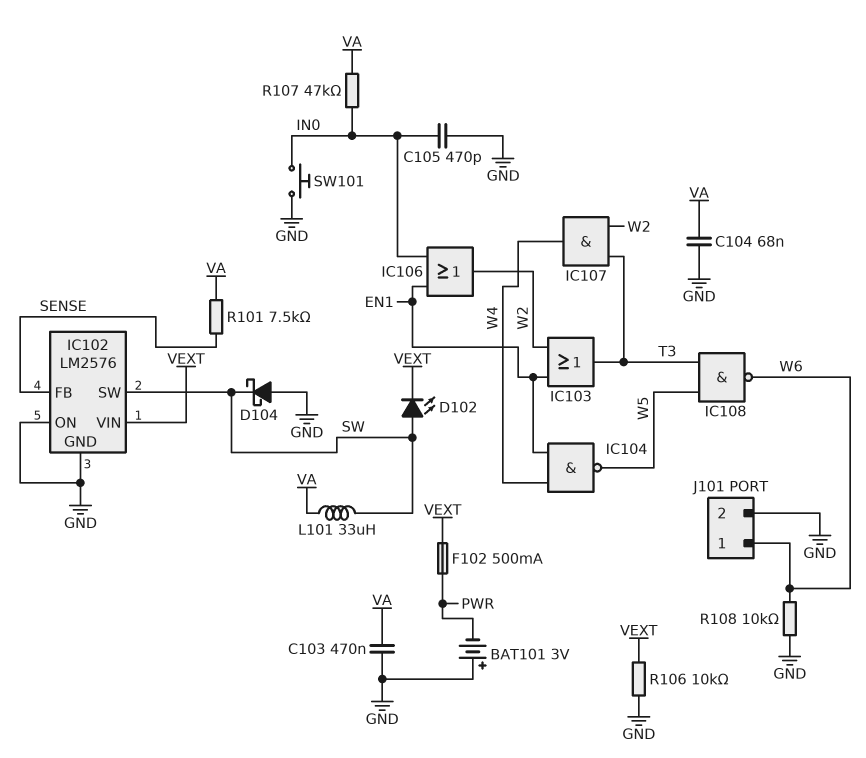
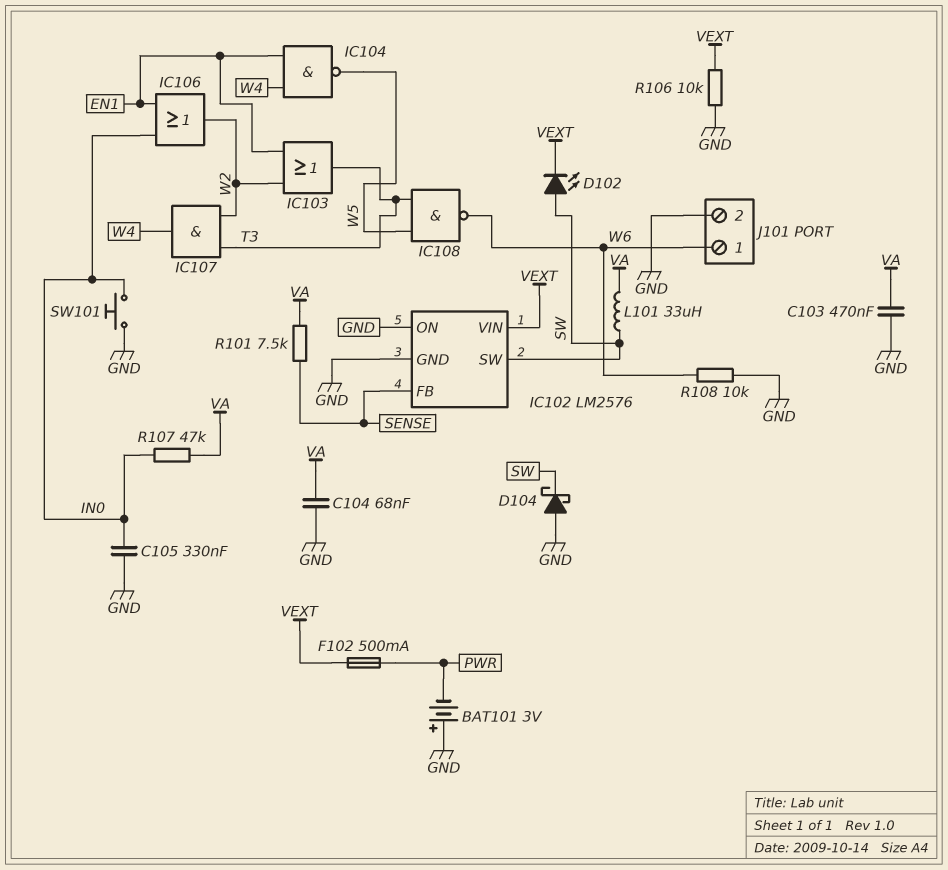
C105: 470pF (GND, IN0) -> 330nF (GND, IN0)

